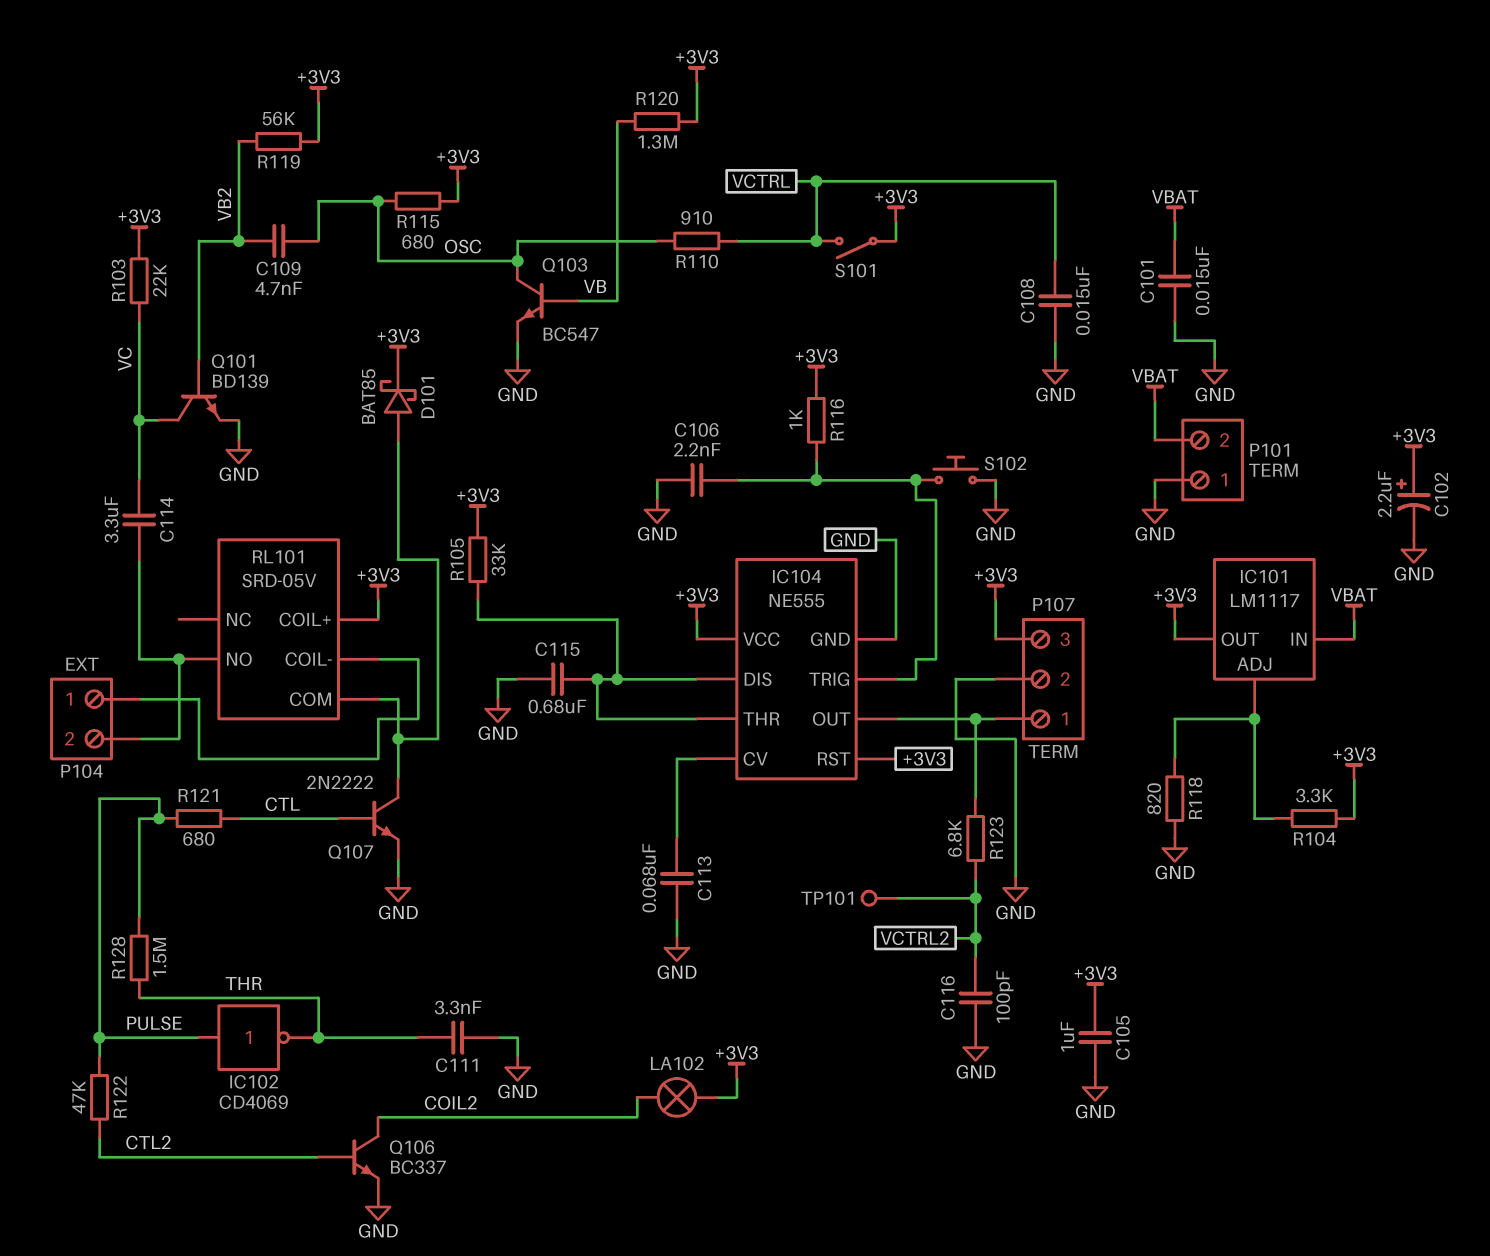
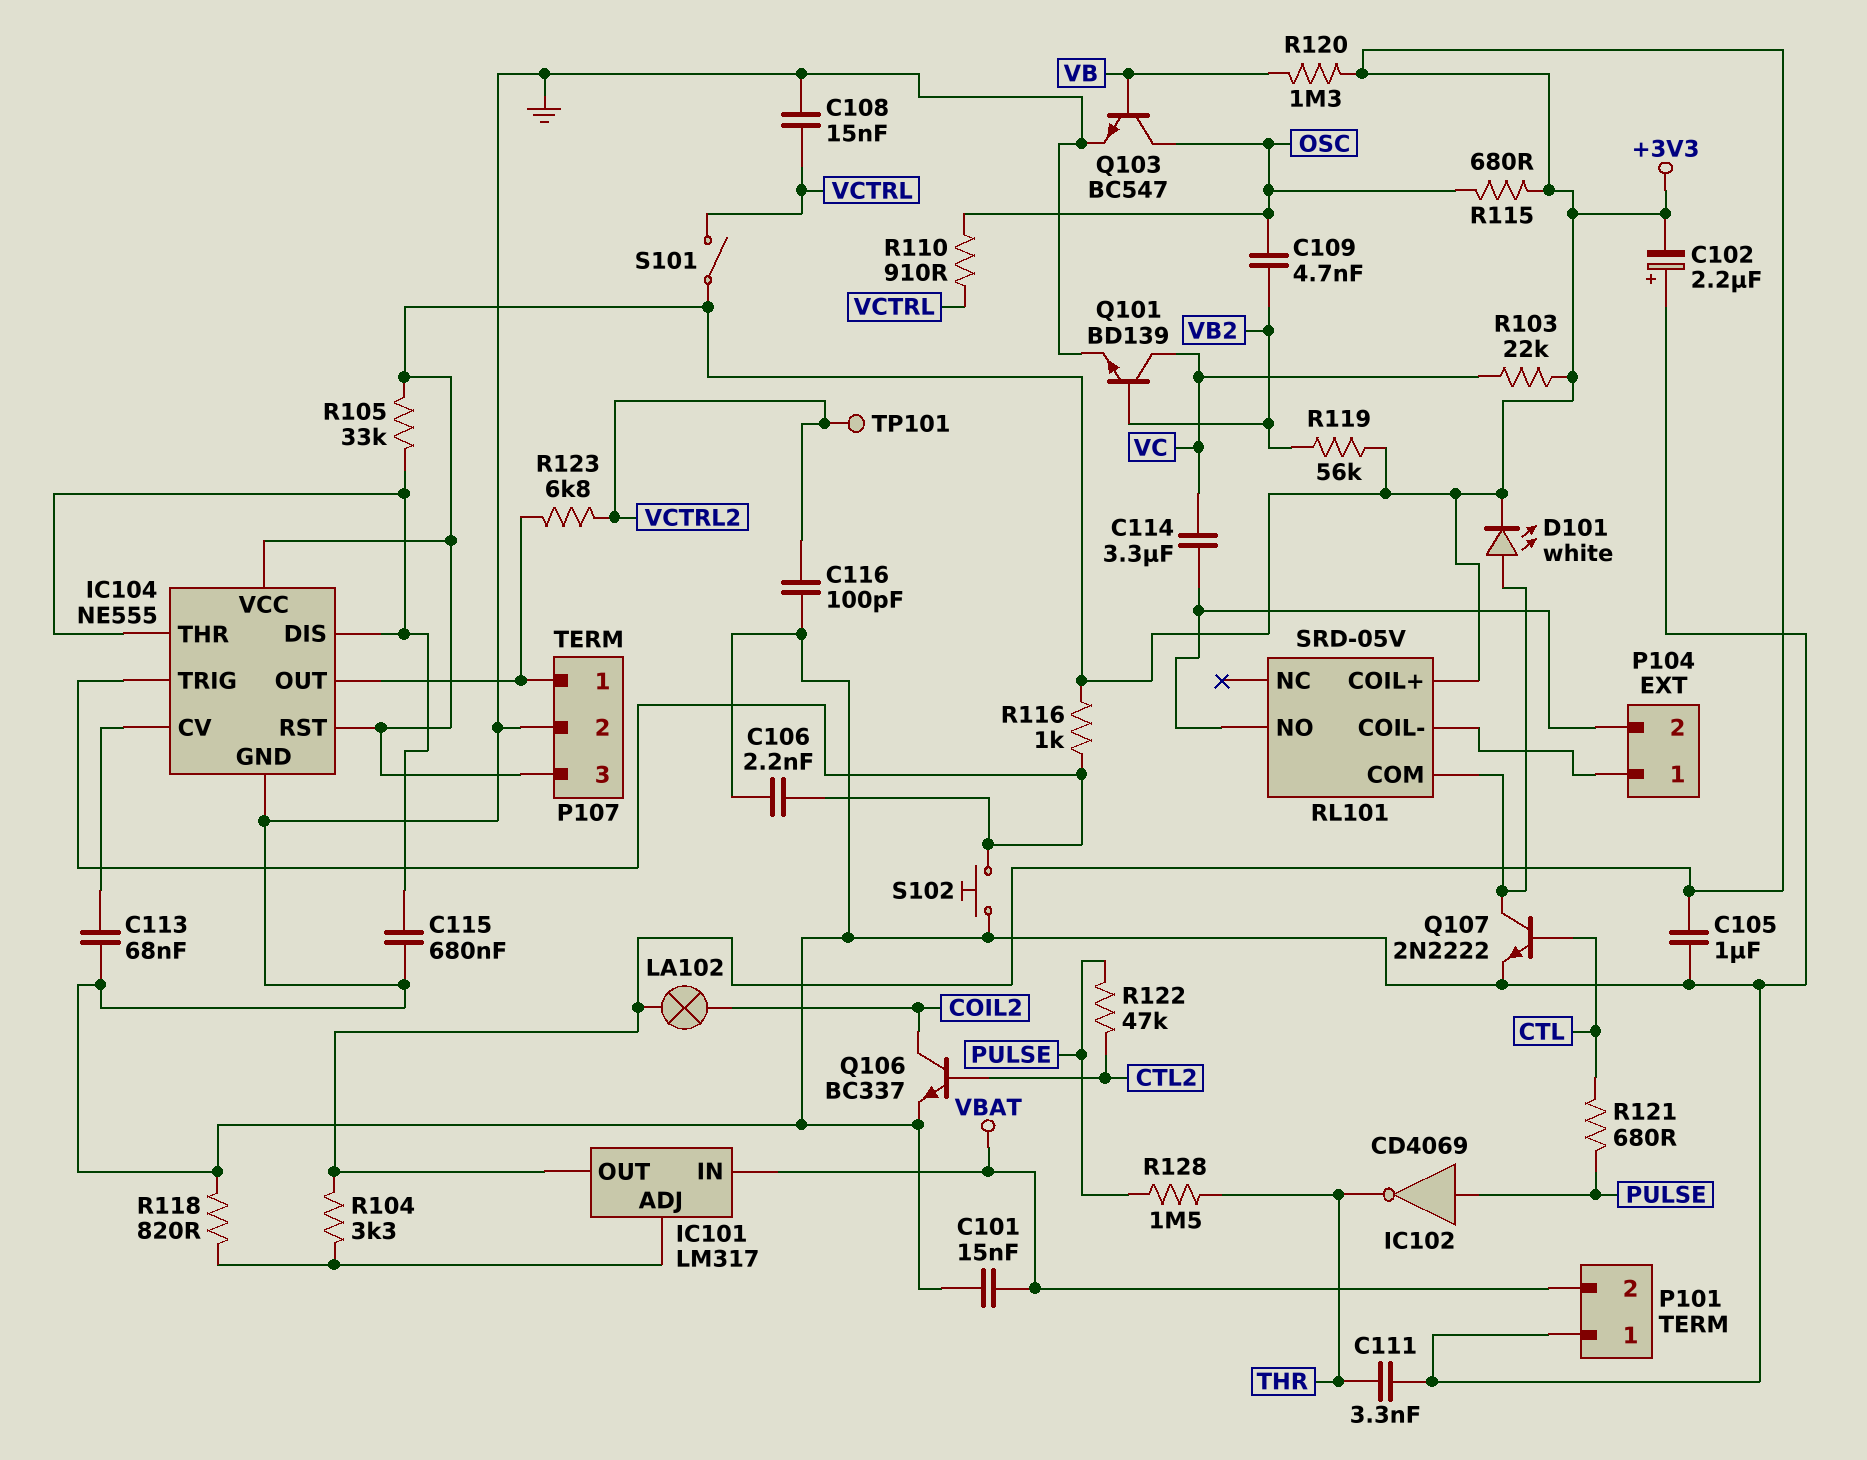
C102: 2.2uF (plus +3V3, minus GND) -> 2.2uF (plus GND, minus +3V3)
D101: schottky BAT85 (A RL101/COM, K +3V3) -> LED white (A RL101/COM, K +3V3)
IC101: LM1117 -> LM317

